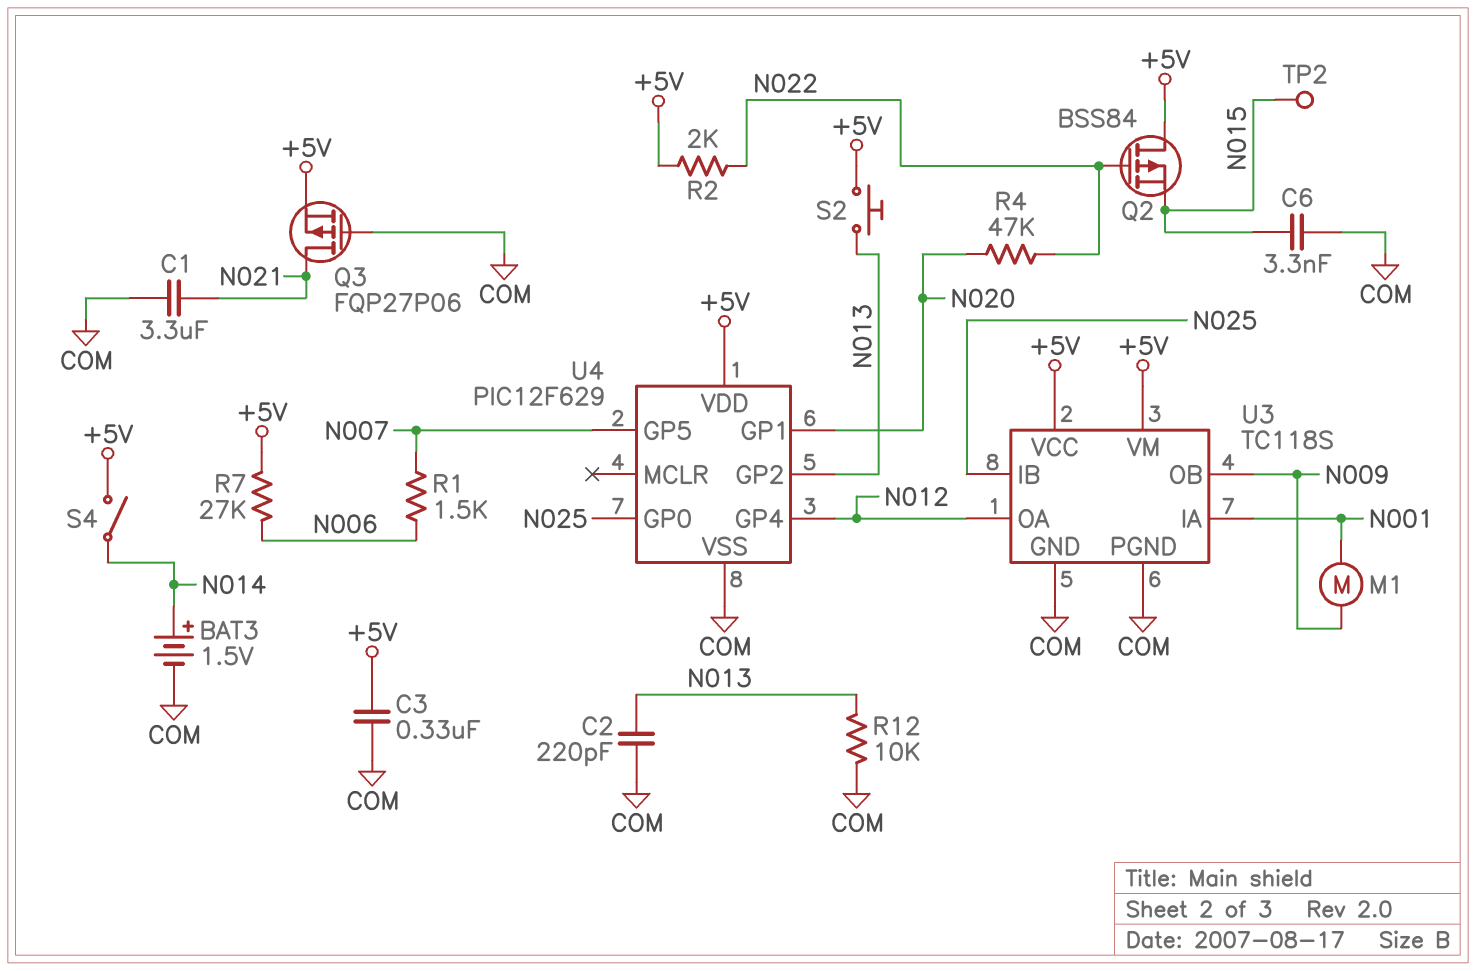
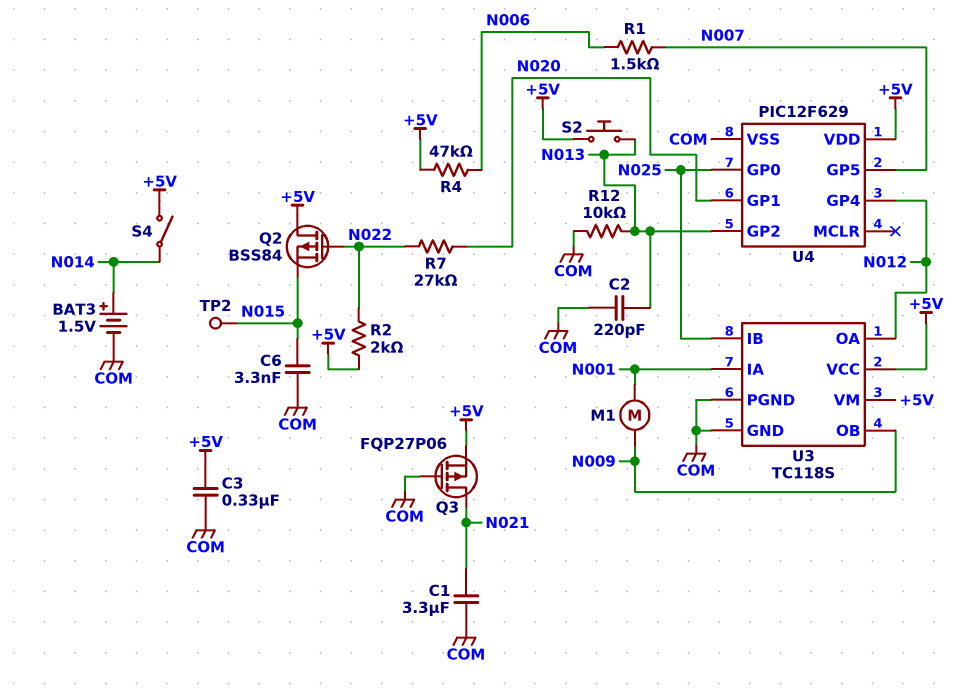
R4: 47k (N020, N022) -> 47k (+5V, N006)
R7: 27k (+5V, N006) -> 27k (N020, N022)

